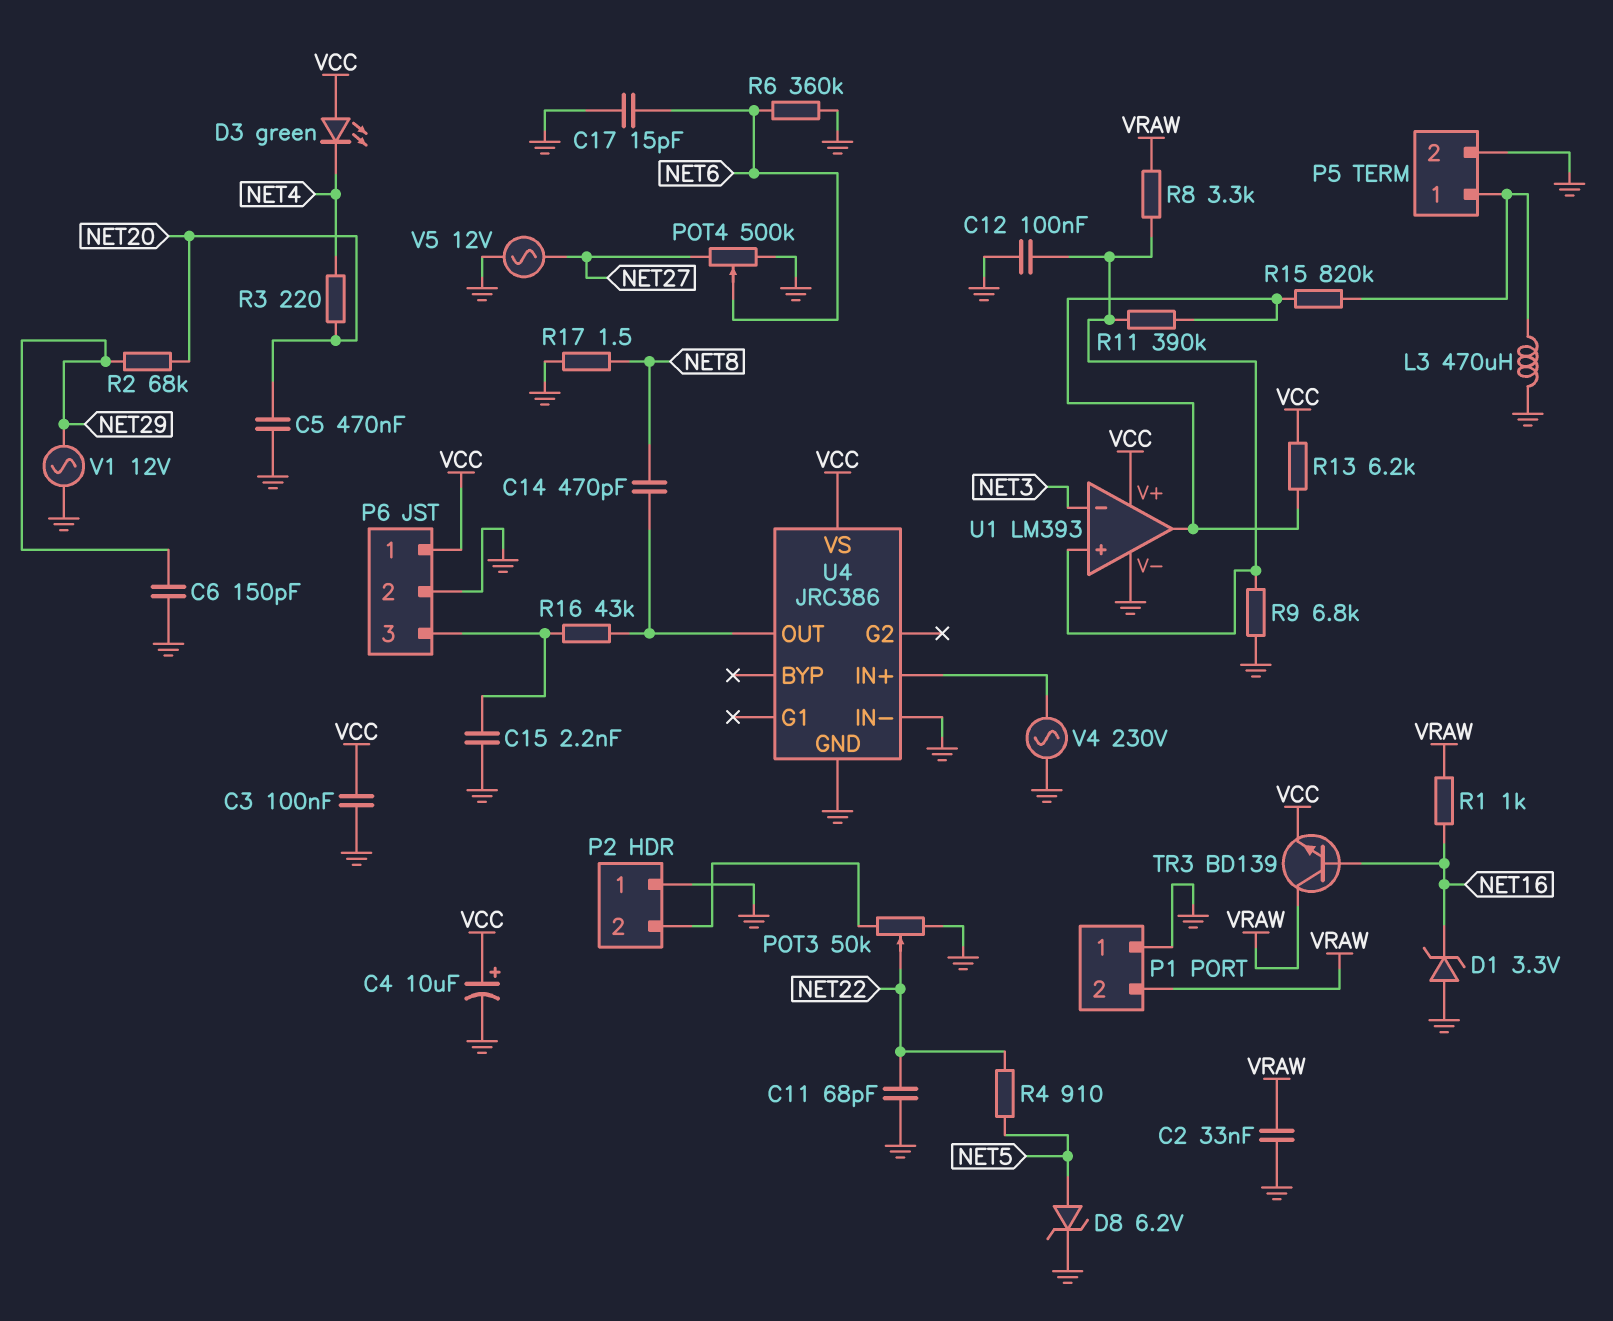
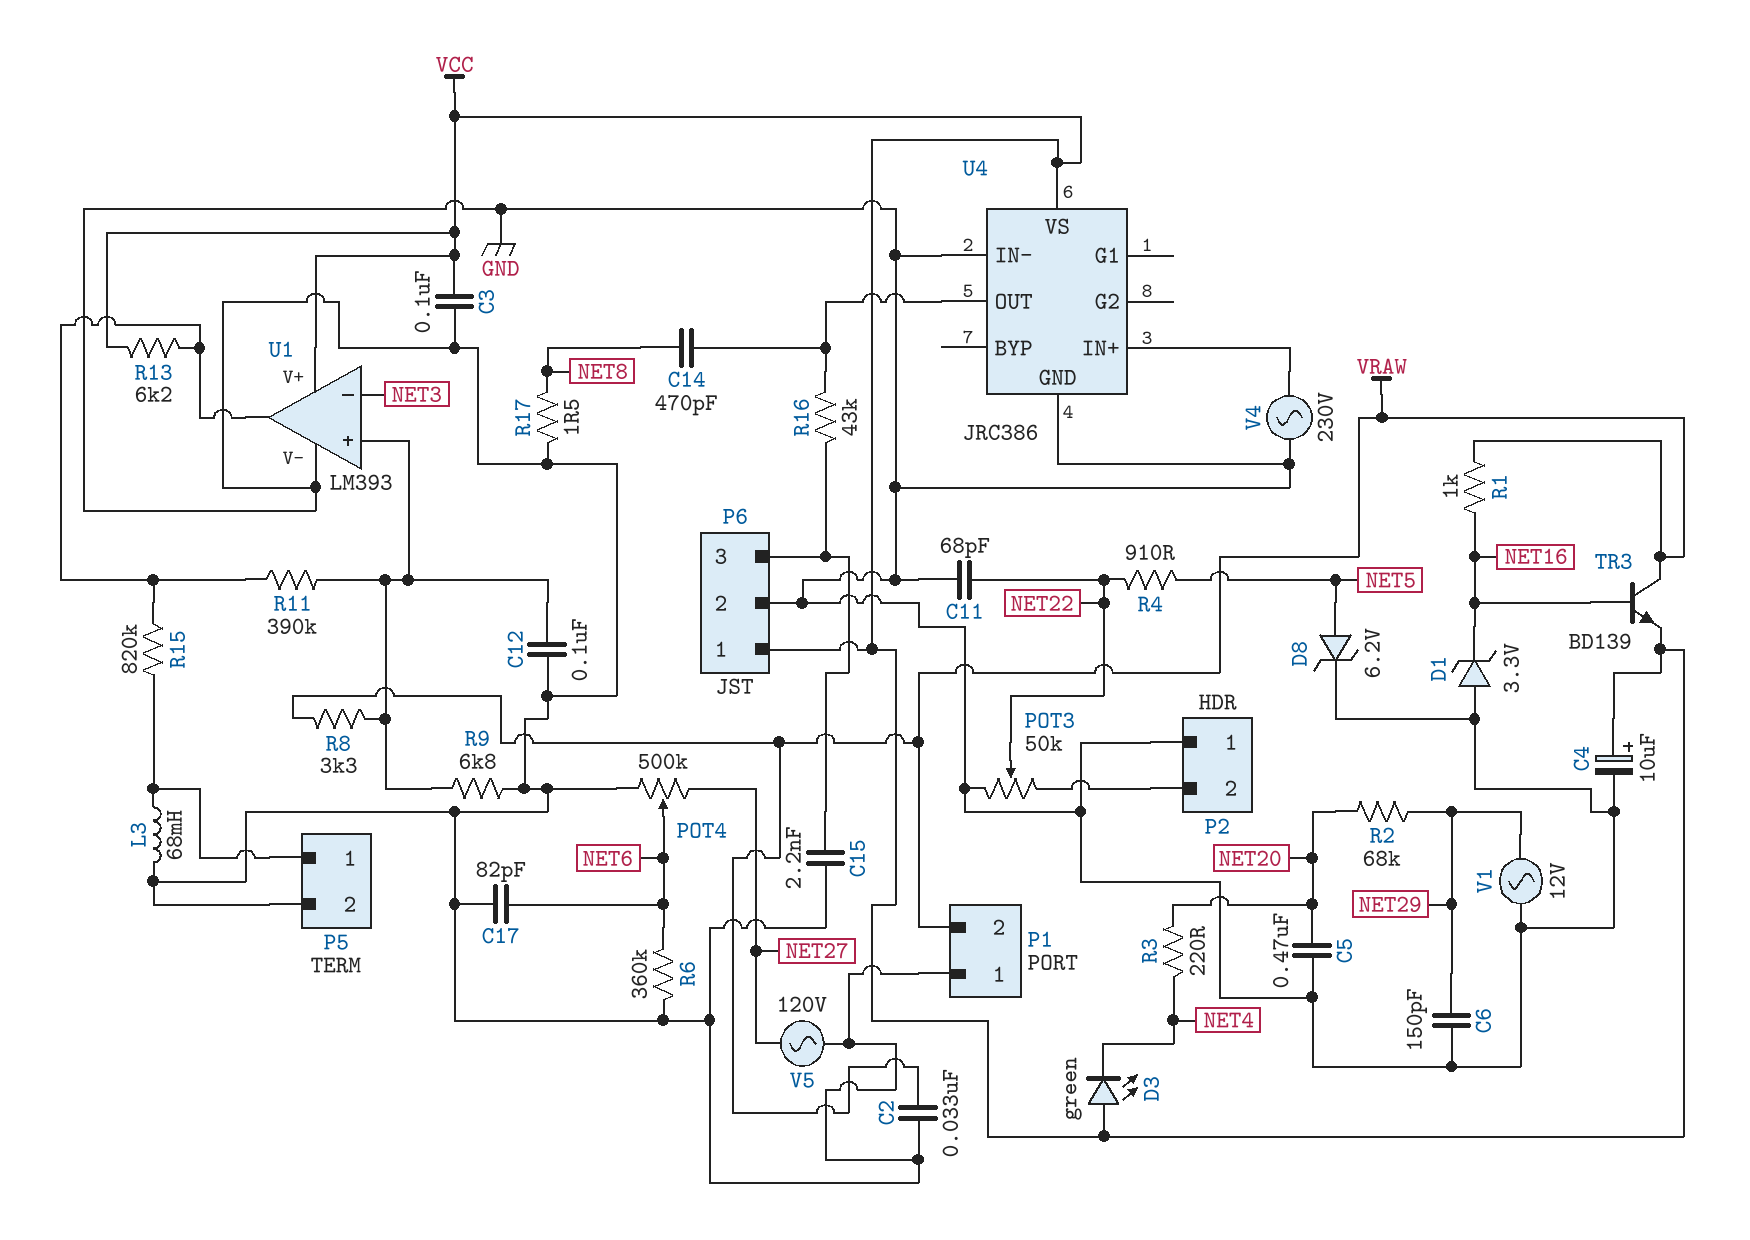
C17: 15pF (GND, NET6) -> 82pF (GND, NET6)
L3: 470uH (GND, P5/1) -> 68mH (GND, P5/1)
V5: AC 12V (GND, NET27) -> AC 120V (GND, NET27)

